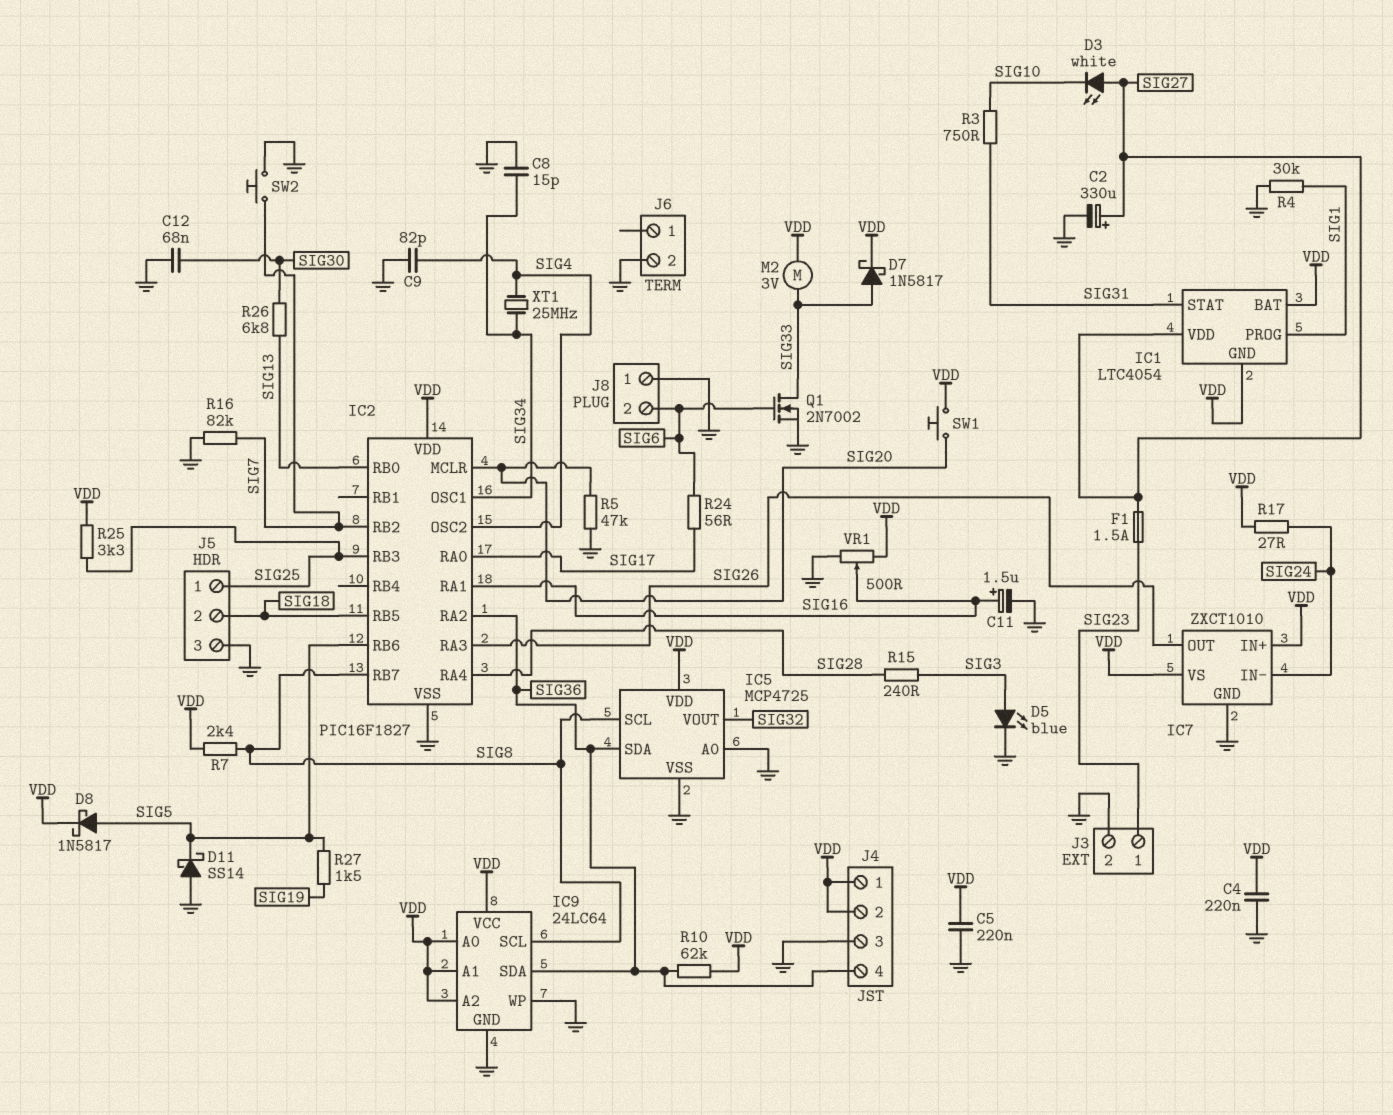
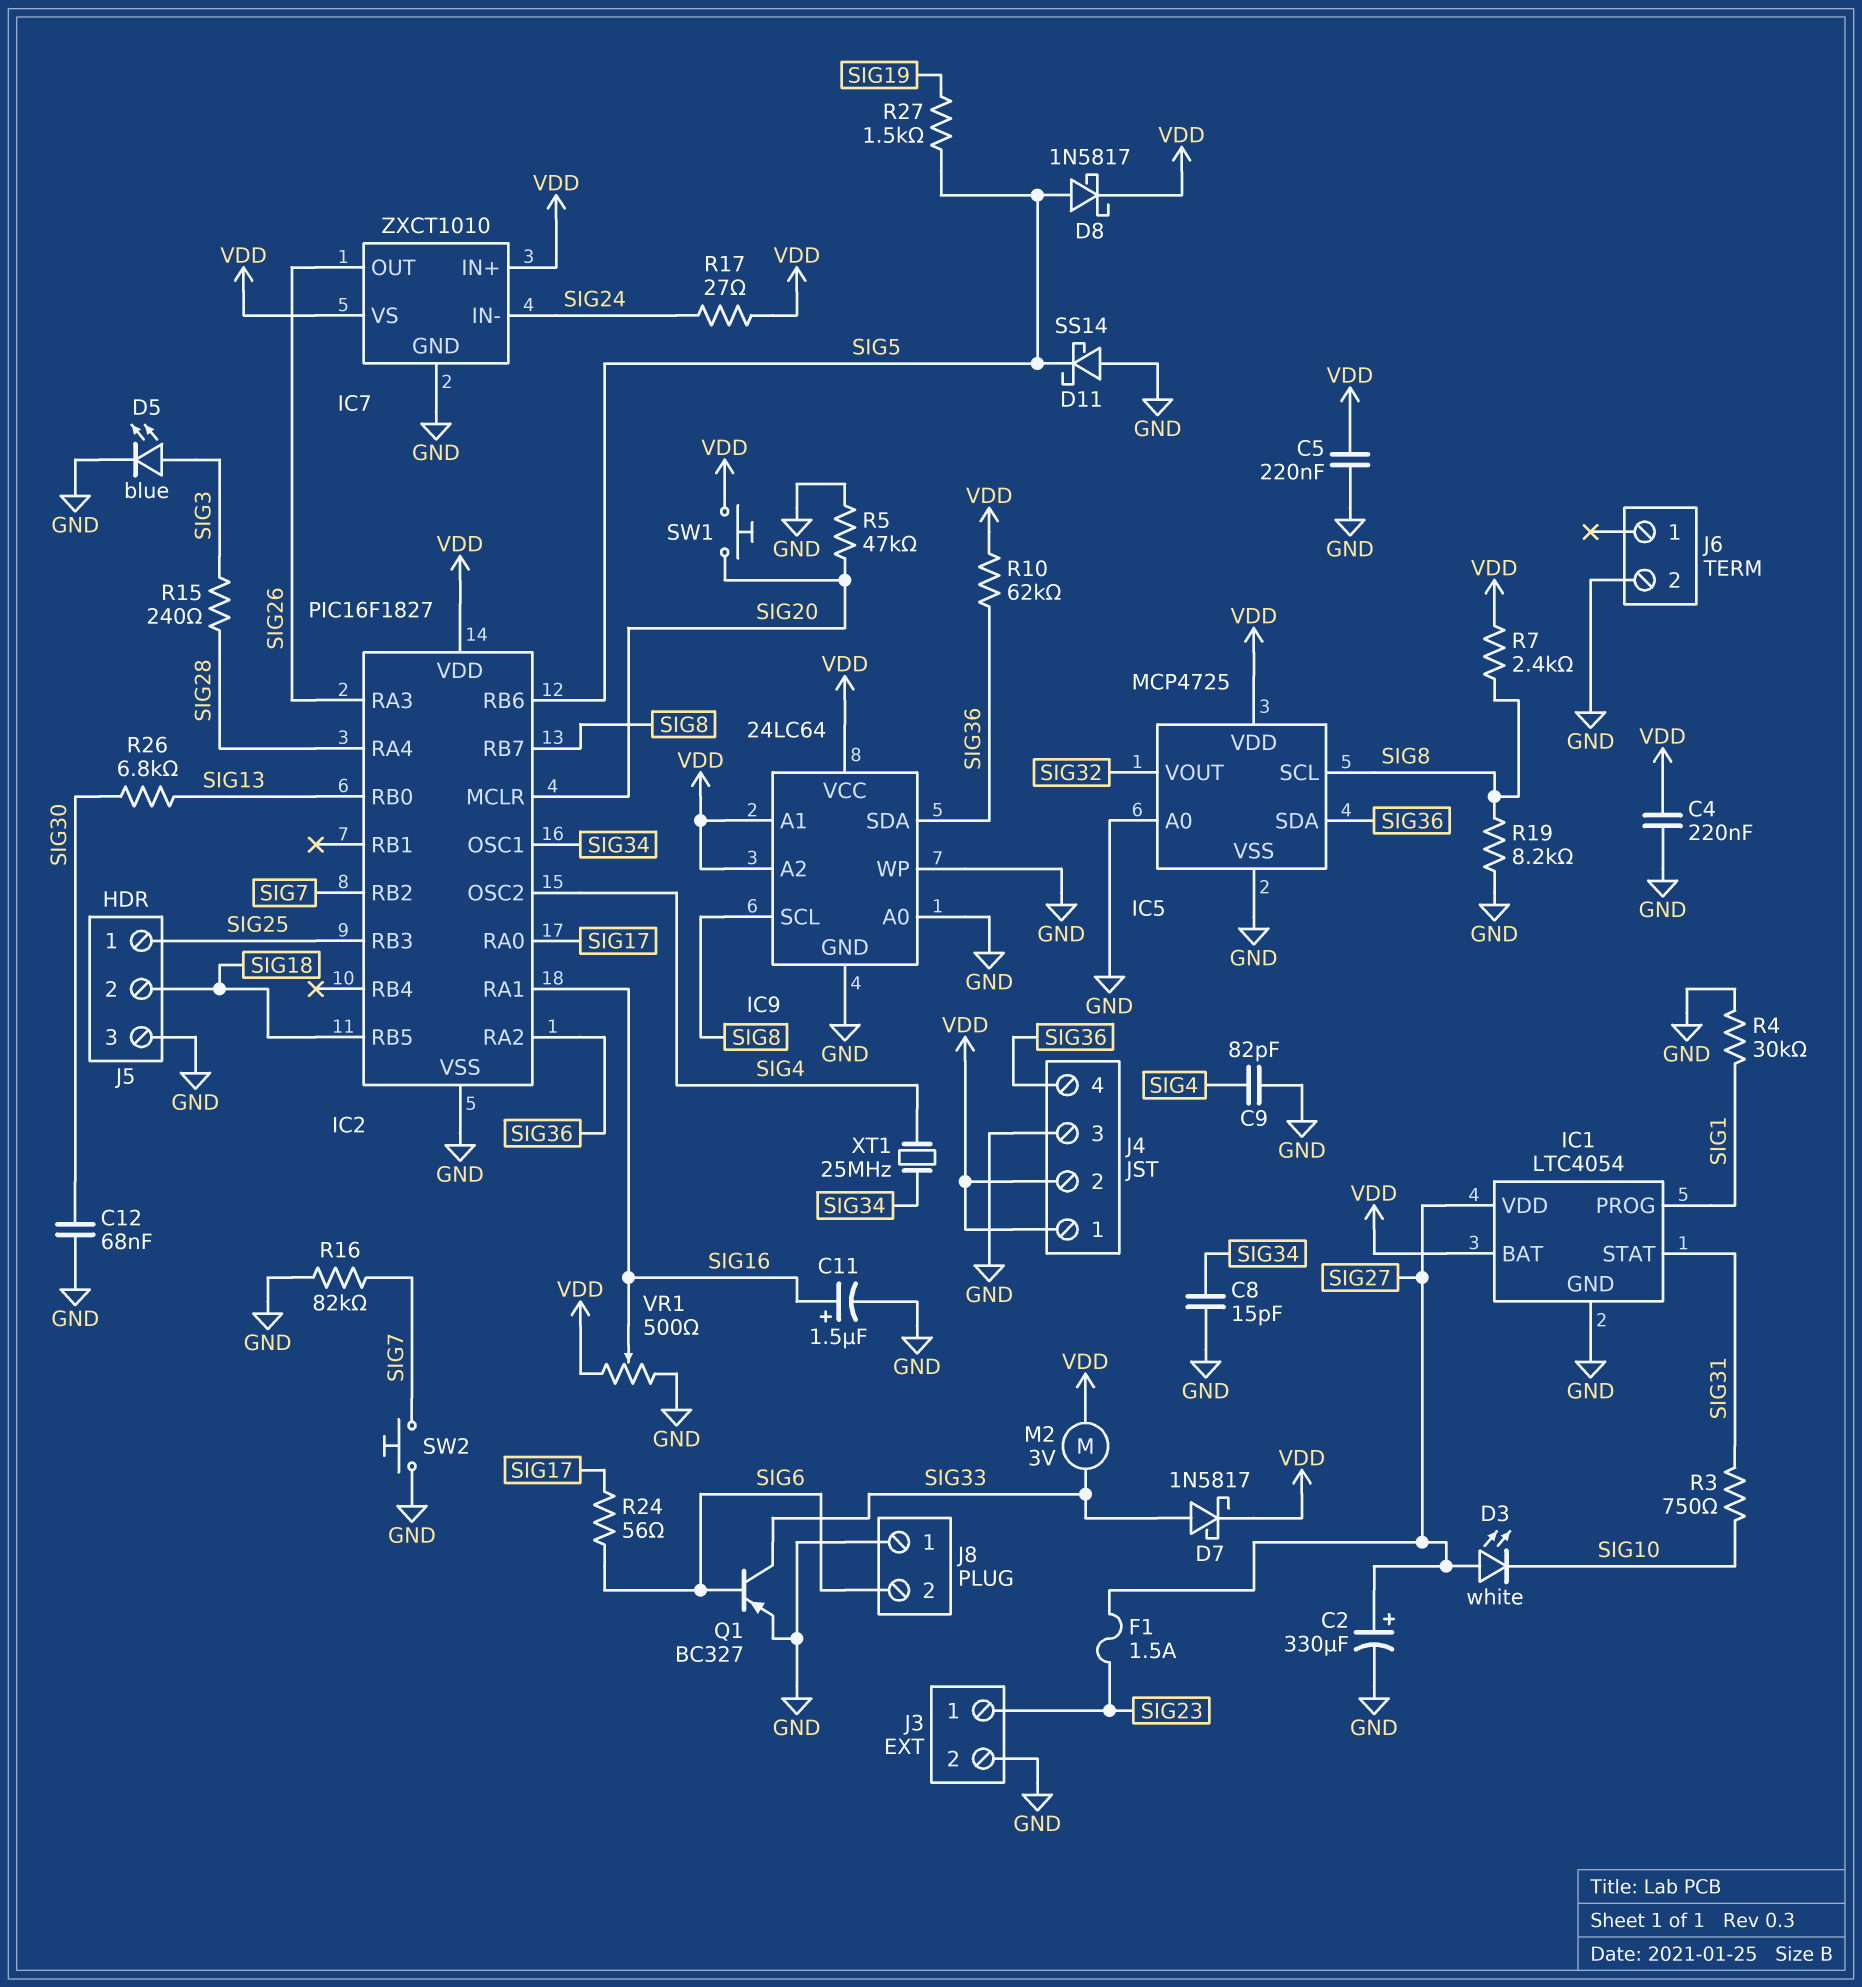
IC1 pin GND: VDD -> GND
IC9 pin A0: VDD -> GND
Q1: NMOS 2N7002 (G SIG6, D SIG33, S GND) -> PNP BC327 (B SIG6, C SIG33, E GND)
R19: none -> 8.2k (GND, SIG8)
R25: 3.3k (SIG25, VDD) -> none

